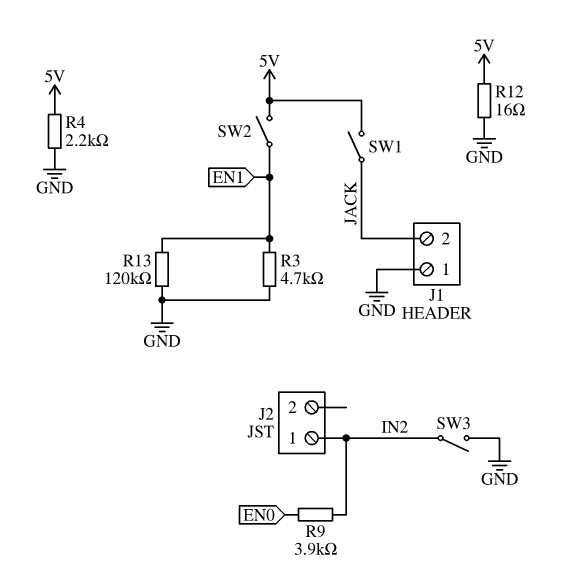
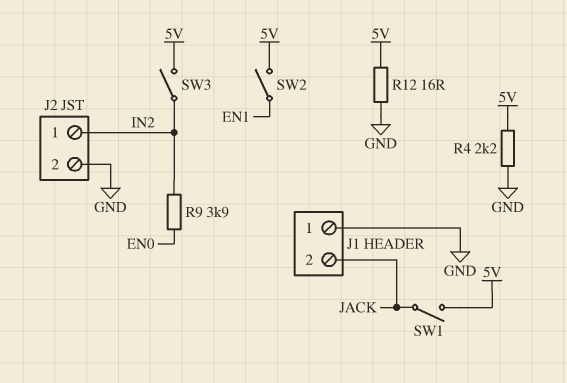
J2 pin 2: none -> GND
R3: 4.7k (EN1, GND) -> none
R13: 120k (EN1, GND) -> none
SW3: switch (GND, IN2) -> switch (5V, IN2)

